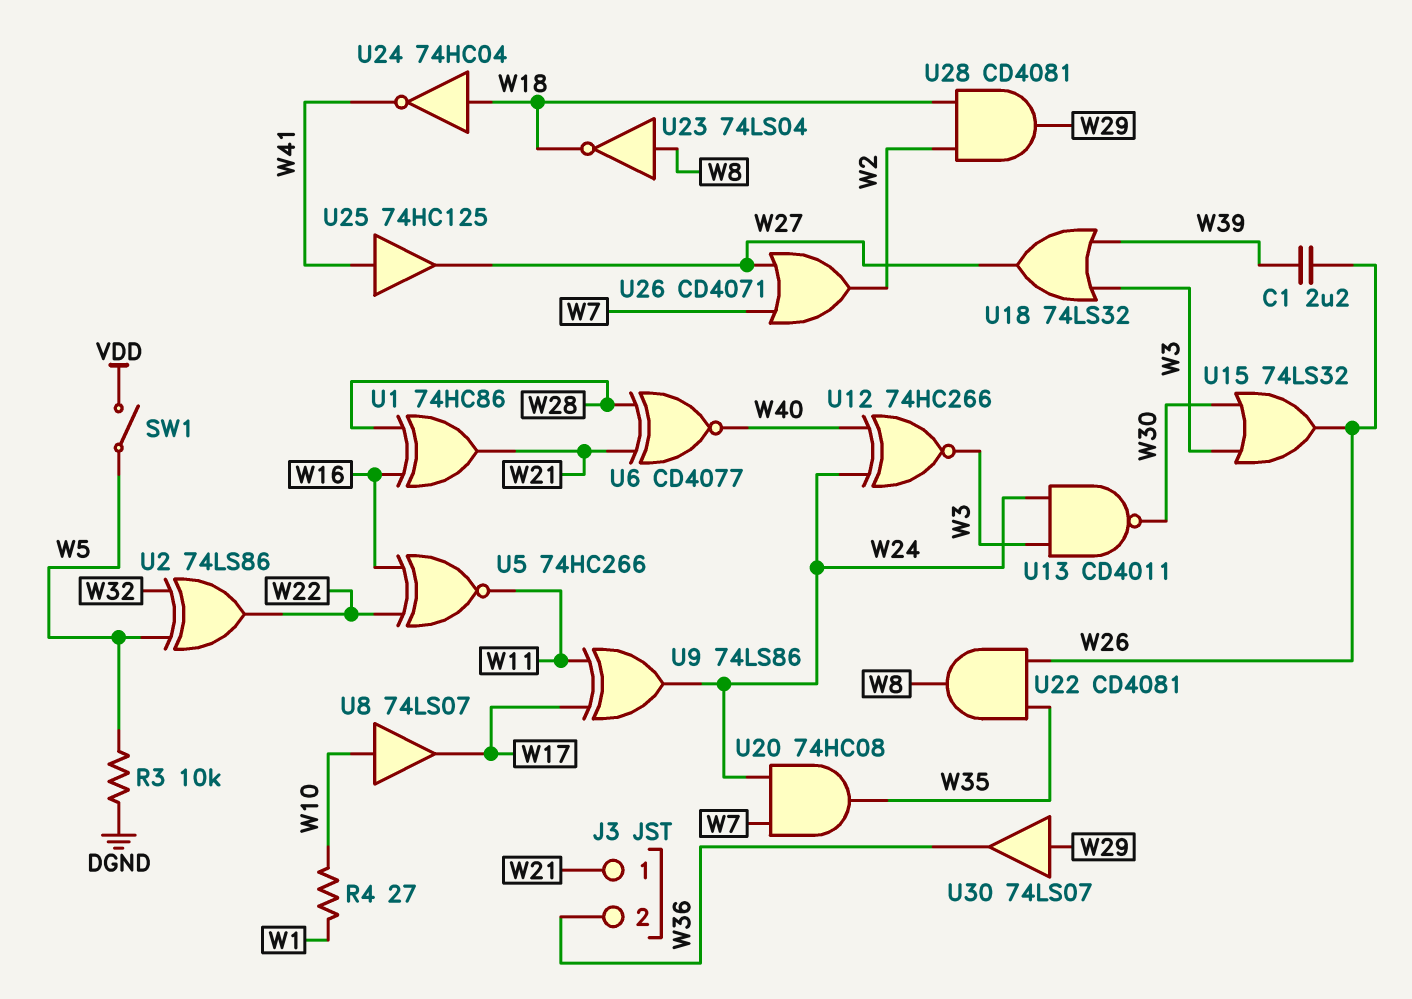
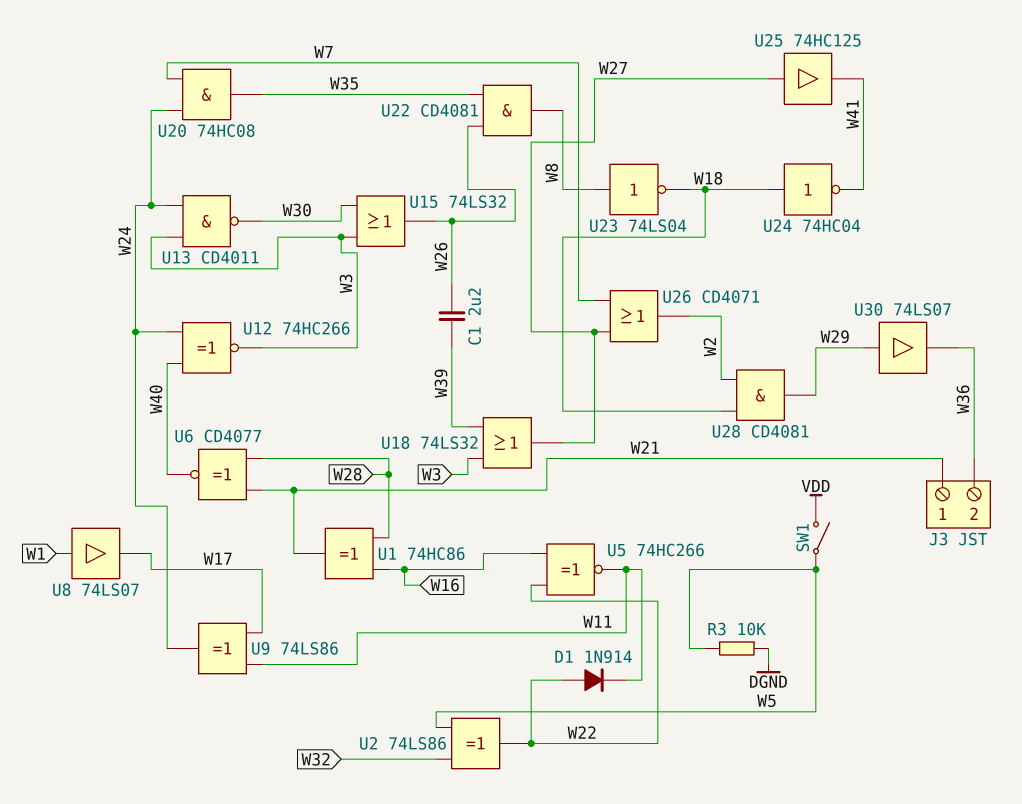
D1: none -> diode 1N914 (A W22, K W11)
R4: 27 (W1, W10) -> none
U8: buffer 74LS07 (in W10, out W17) -> buffer 74LS07 (in W1, out W17)
U25: buffer 74HC125 (in W41, out W27) -> buffer 74HC125 (in W27, out W41)

